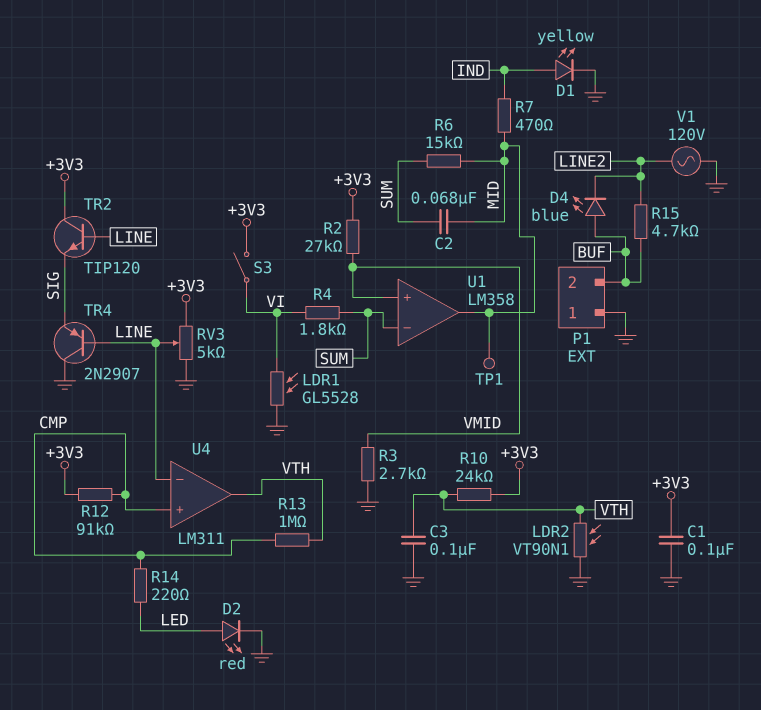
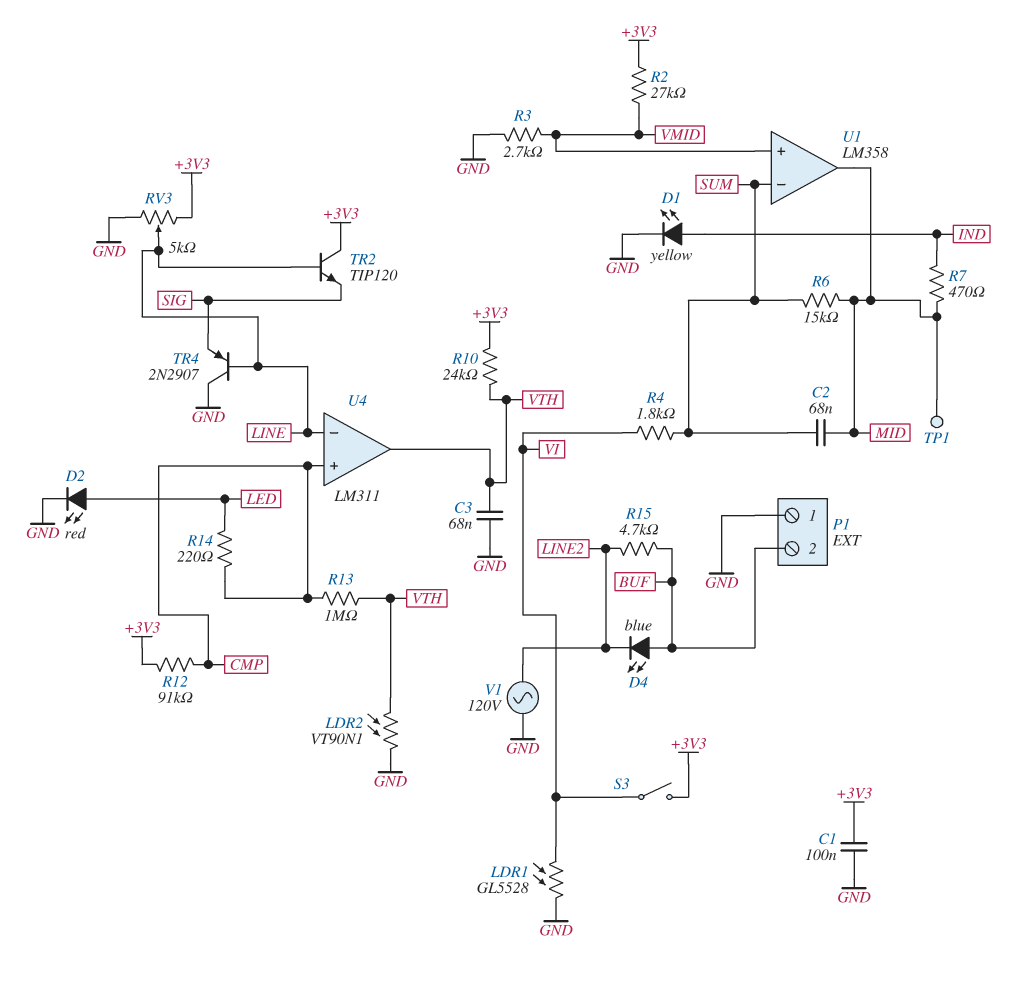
C3: 100nF (GND, VTH) -> 68nF (GND, VTH)

